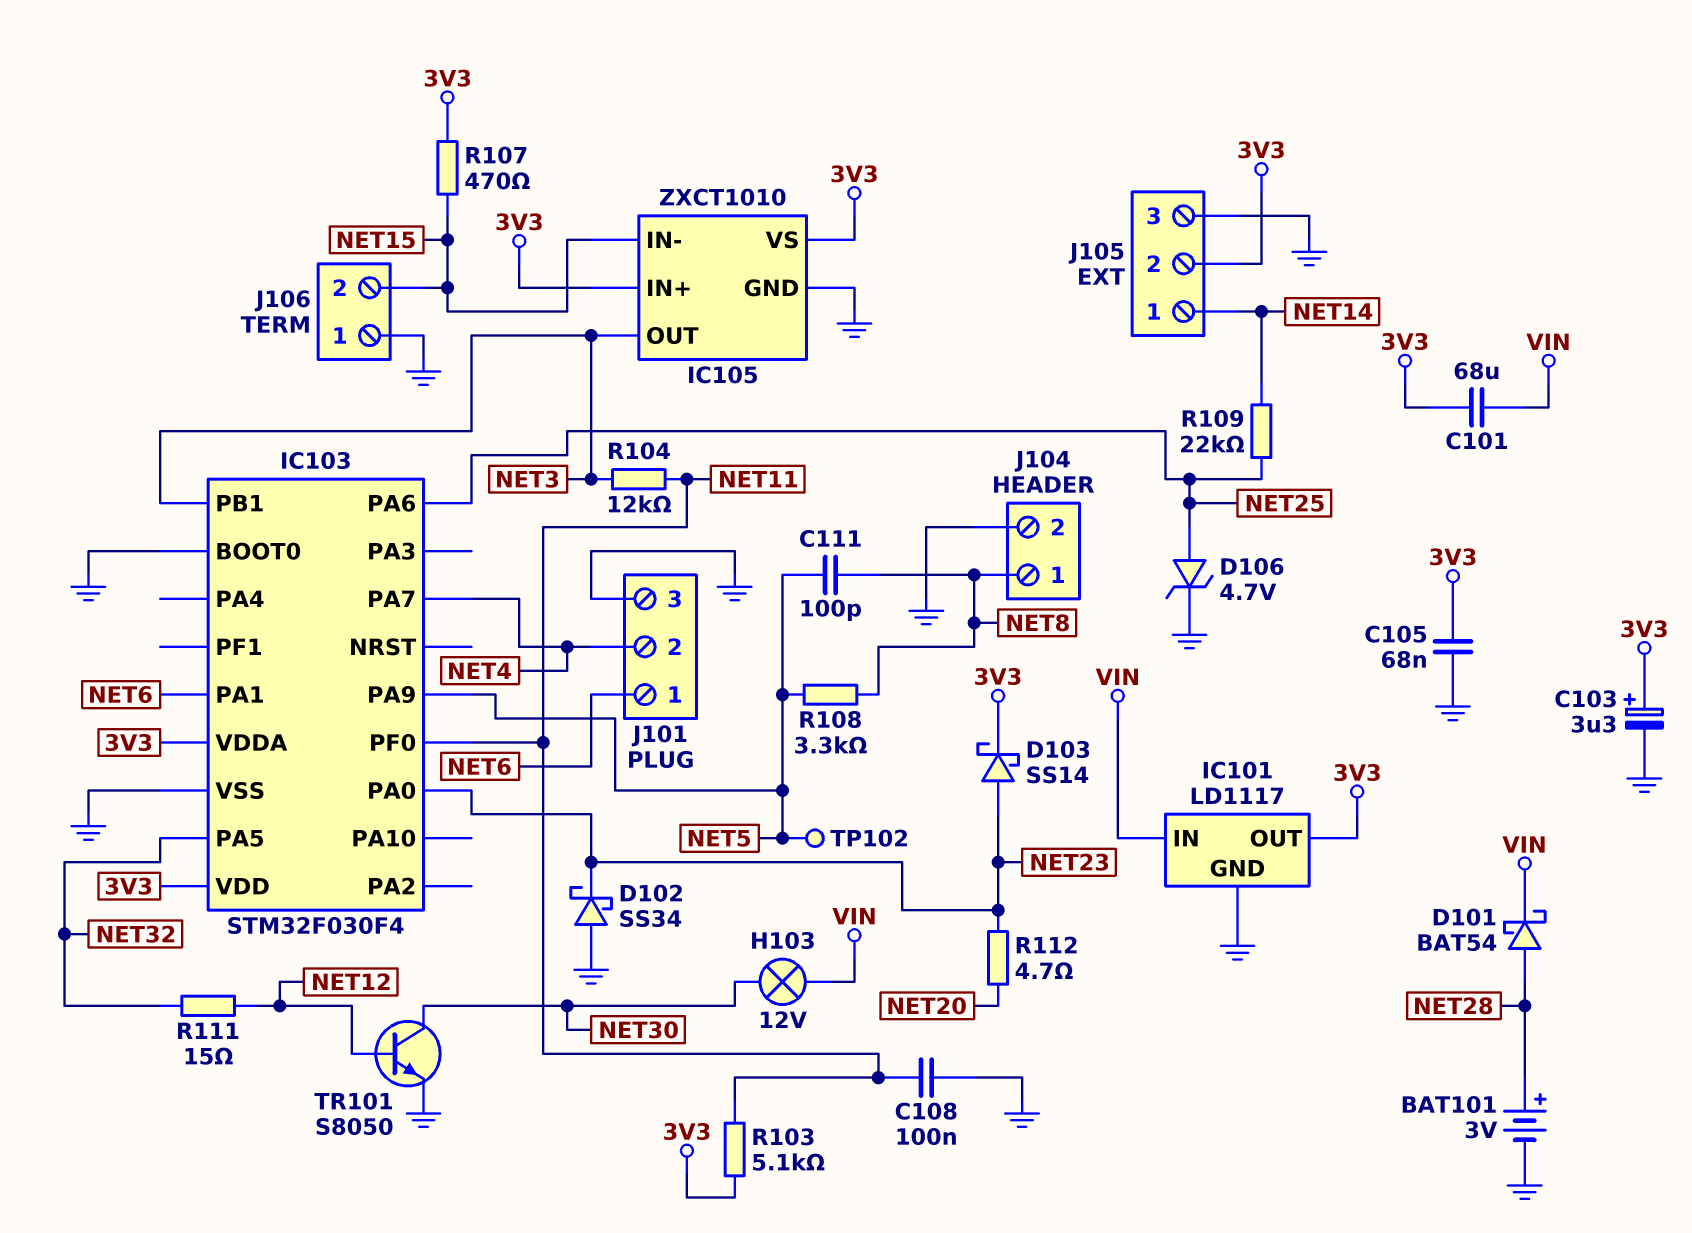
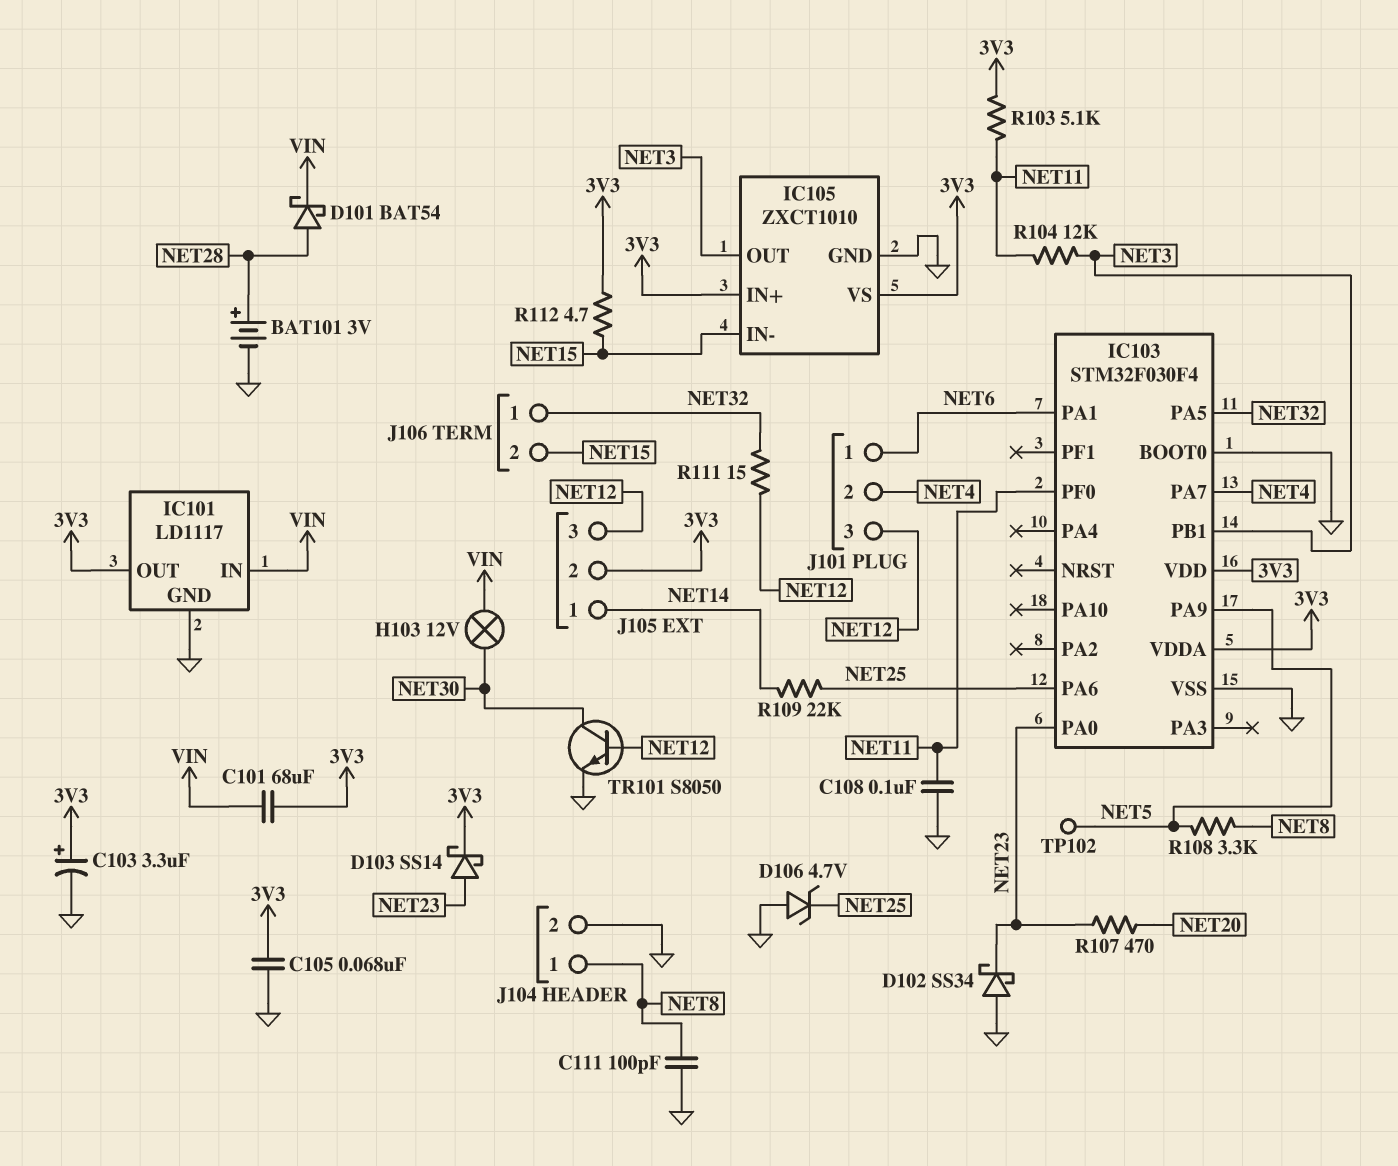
C111: 100pF (NET5, NET8) -> 100pF (GND, NET8)
D106: zener 4.7V (A NET25, K GND) -> zener 4.7V (A GND, K NET25)
J101 pin 3: GND -> NET12
J105 pin 3: GND -> NET12
J106 pin 1: GND -> NET32
R107: 470 (3V3, NET15) -> 470 (NET20, NET23)
R112: 4.7 (NET20, NET23) -> 4.7 (3V3, NET15)

